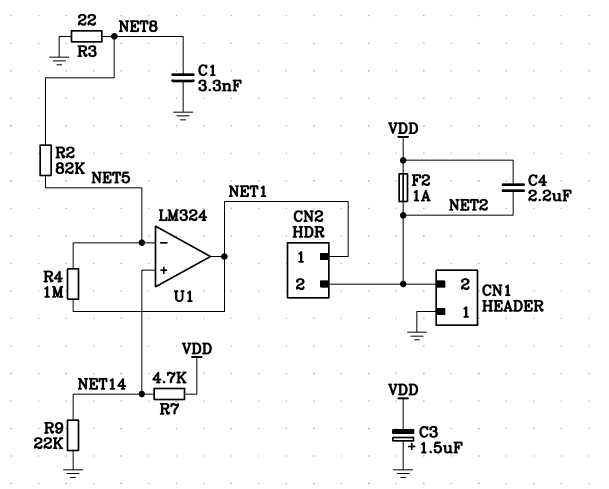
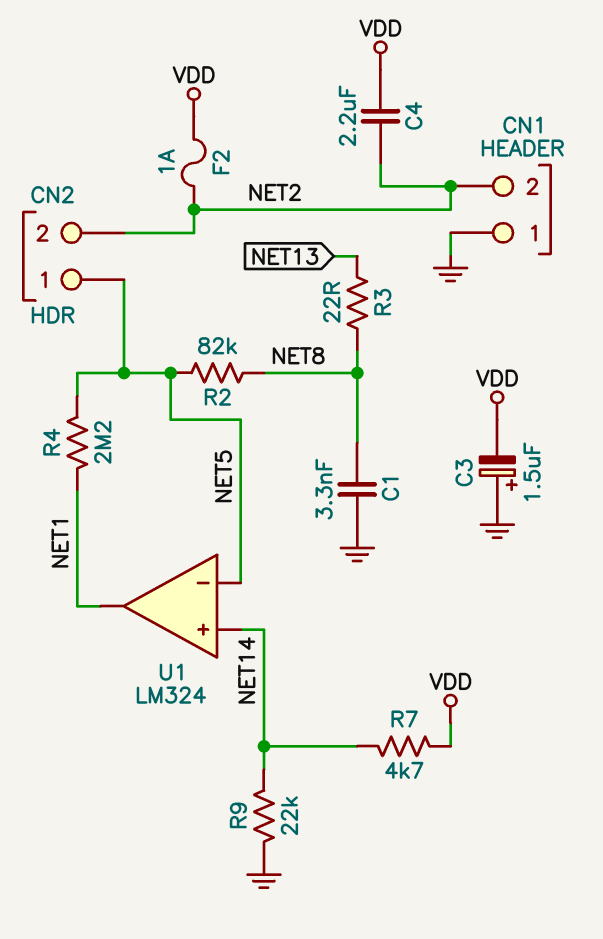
CN2 pin 1: NET1 -> NET5
R3: 22 (GND, NET8) -> 22 (NET8, NET13)
R4: 1M (NET1, NET5) -> 2.2M (NET1, NET5)

